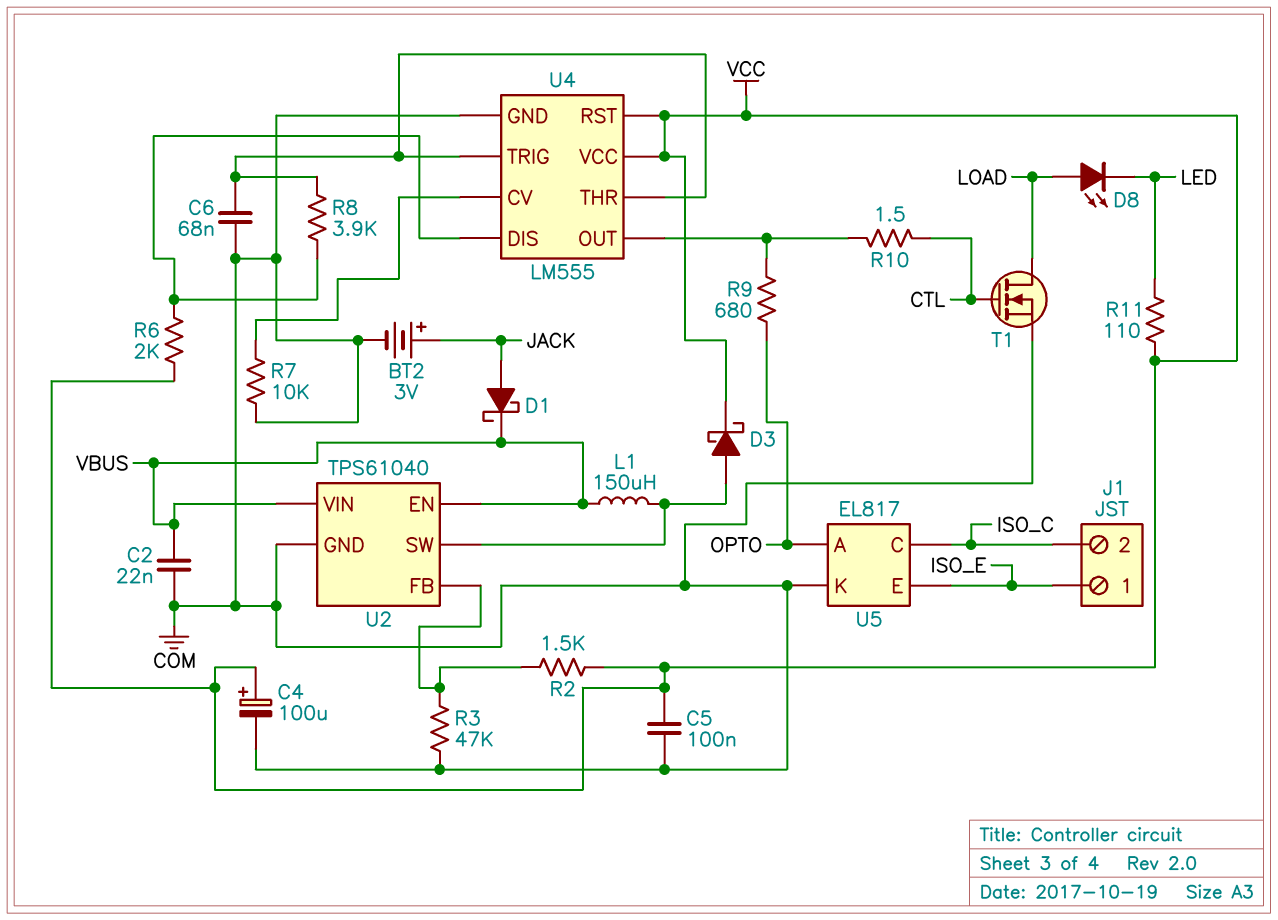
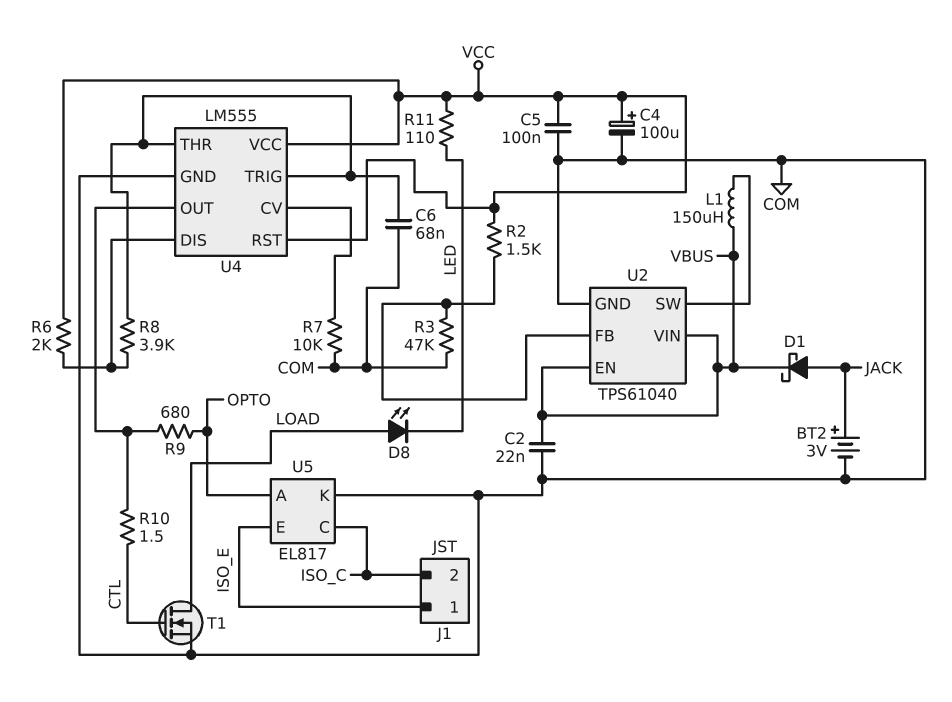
D3: schottky (A U2/SW, K VCC) -> none

